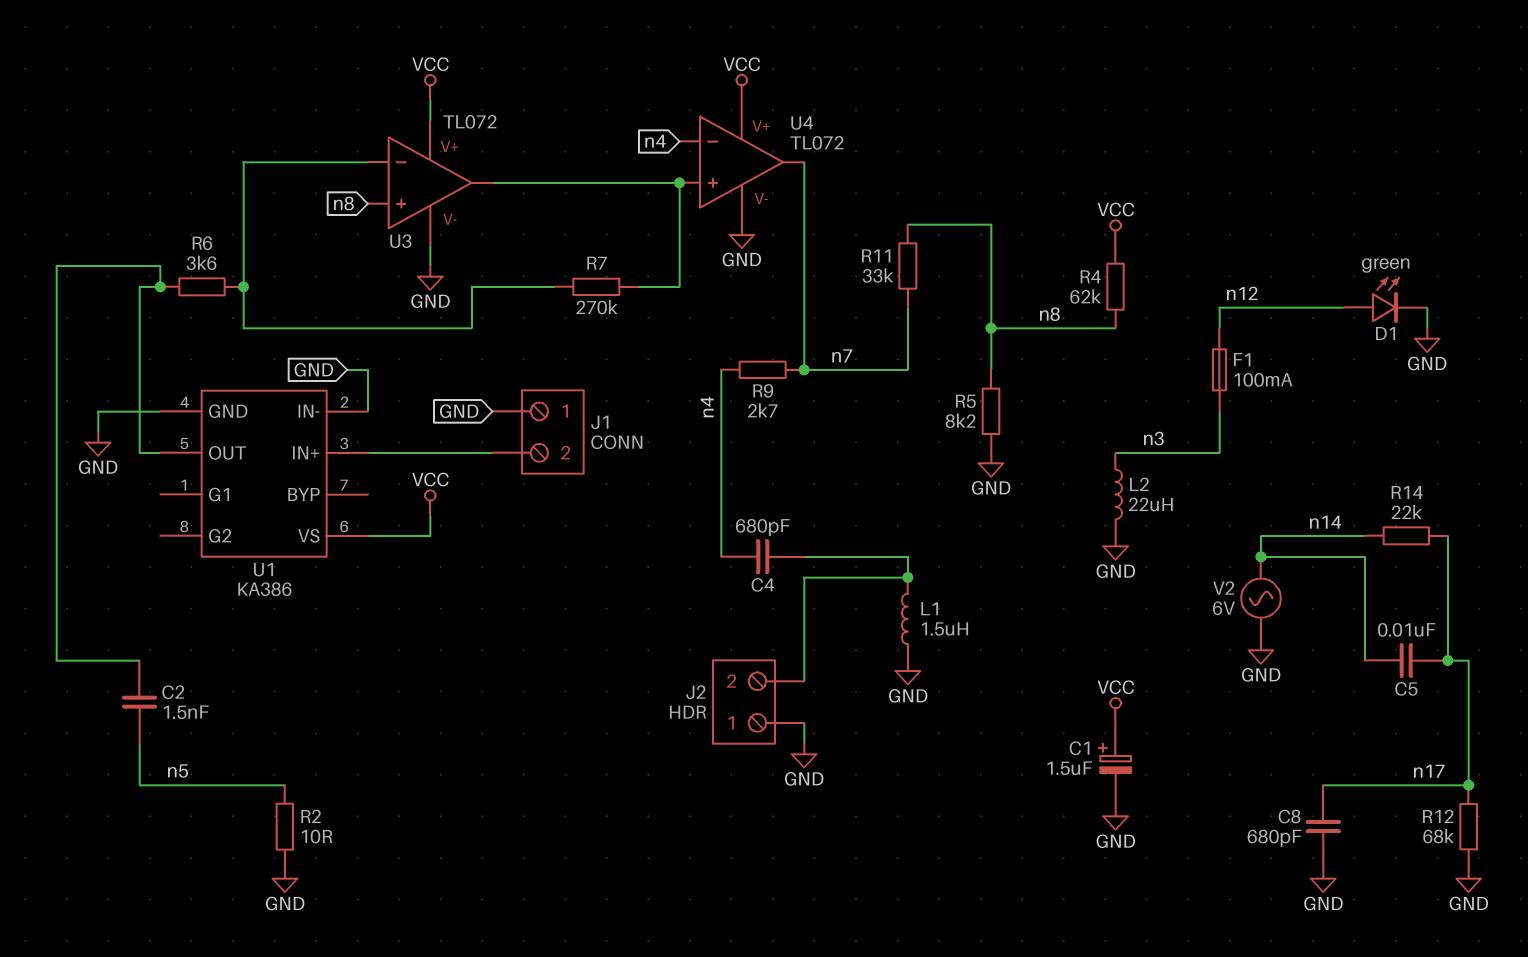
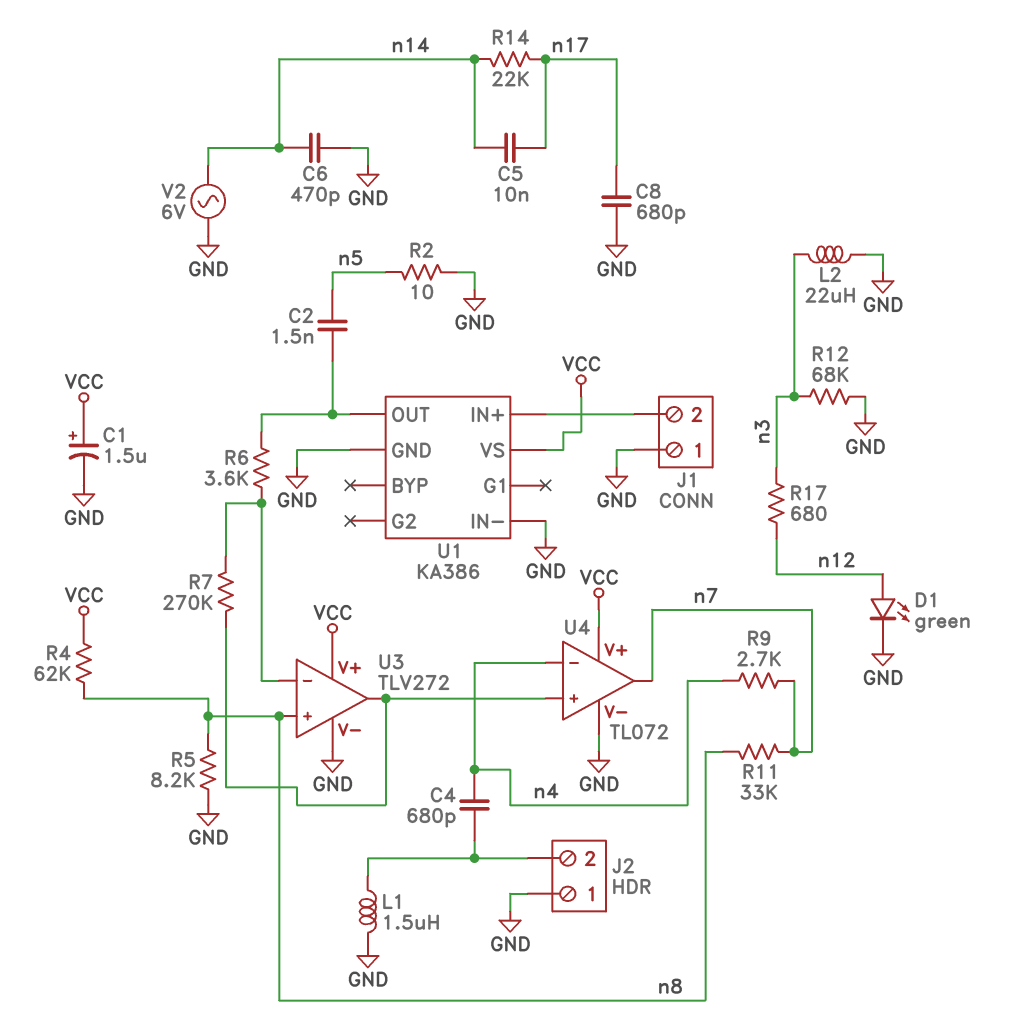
C6: none -> 470pF (GND, n14)
F1: 100mA (n3, n12) -> none
R12: 68k (GND, n17) -> 68k (GND, n3)
R17: none -> 680 (n3, n12)
U3: TL072 -> TLV272

